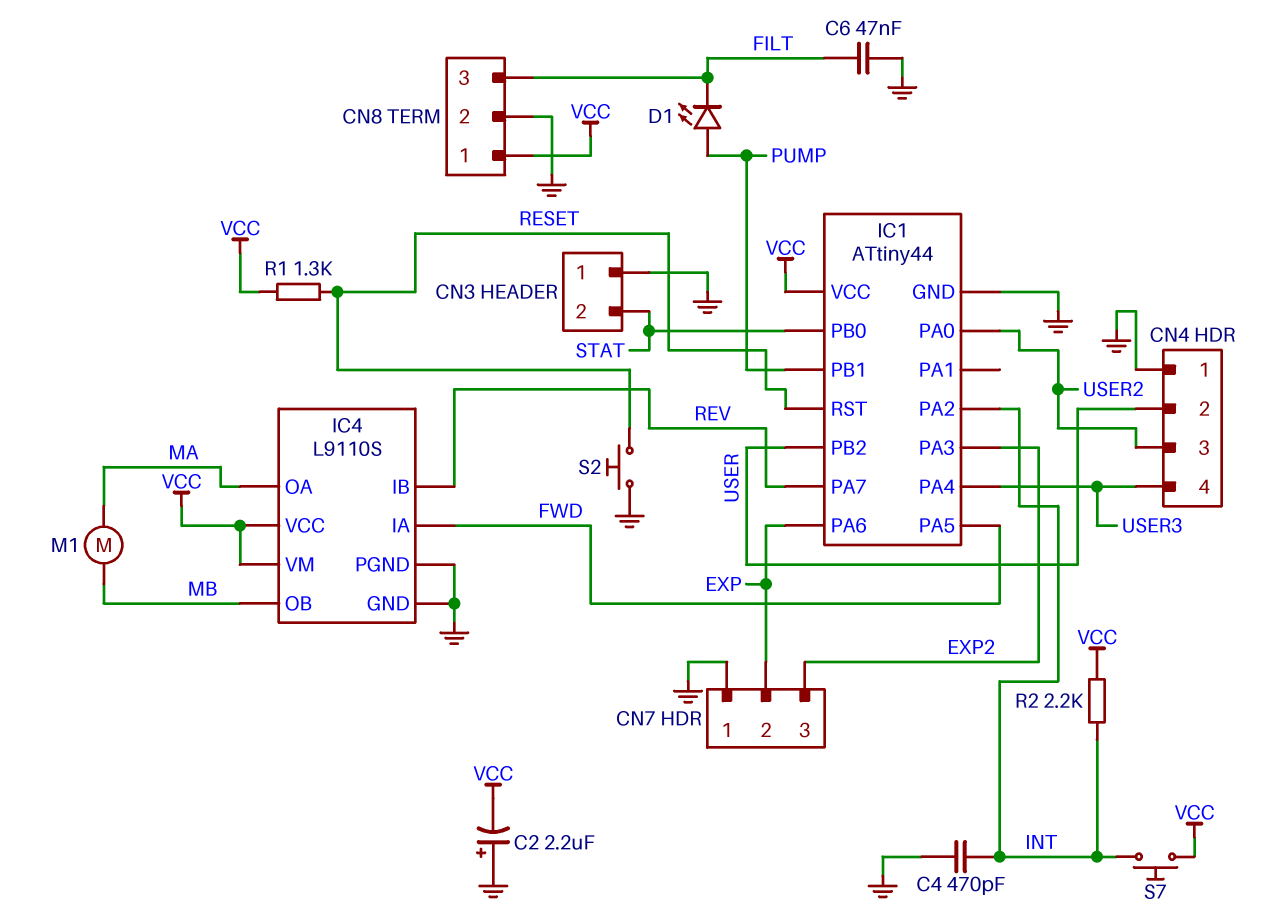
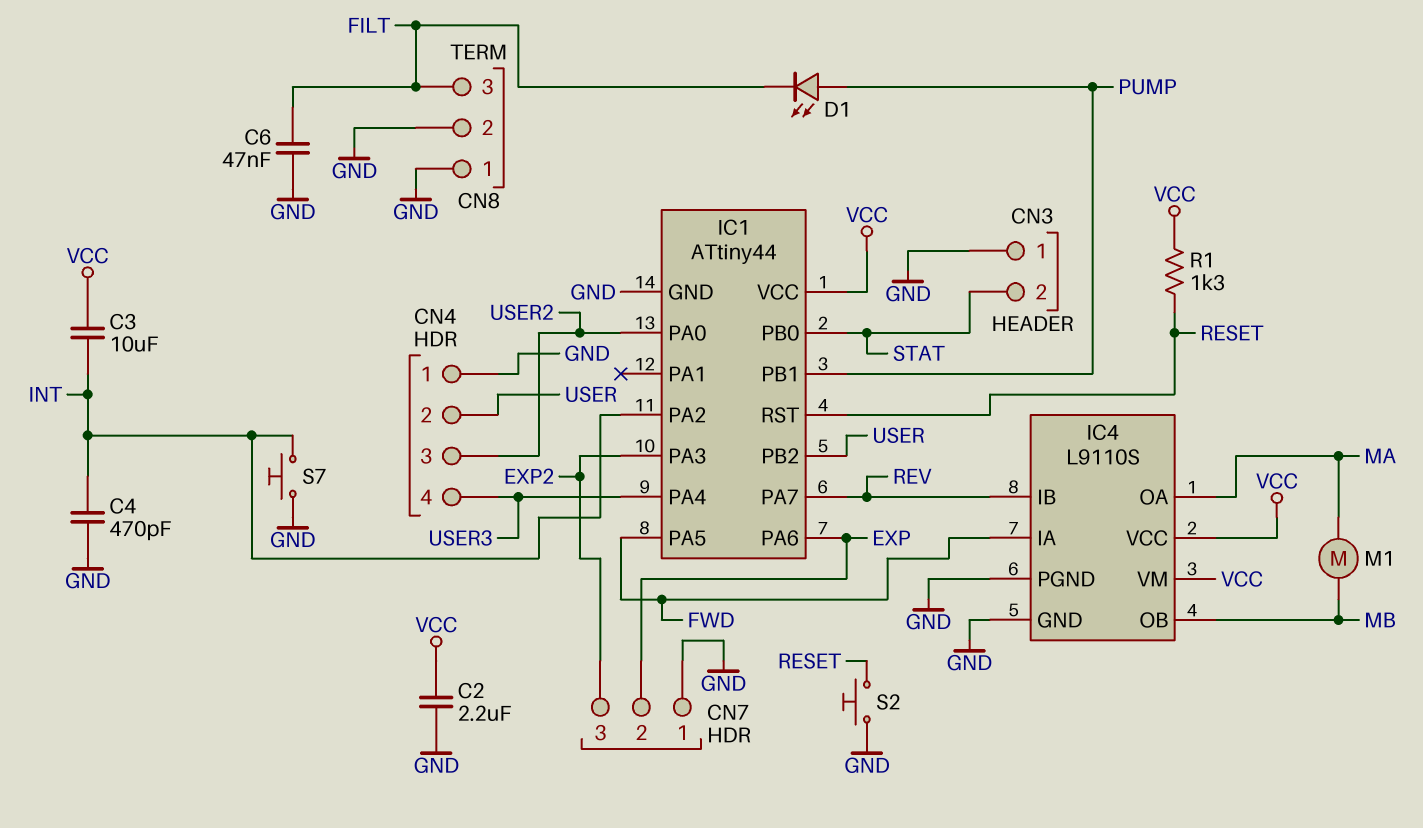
C2: 2.2uF (plus GND, minus VCC) -> 2.2uF (GND, VCC)
C3: none -> 10uF (INT, VCC)
CN8 pin 1: VCC -> GND
R2: 2.2k (INT, VCC) -> none
S7: button (INT, VCC) -> button (GND, INT)

